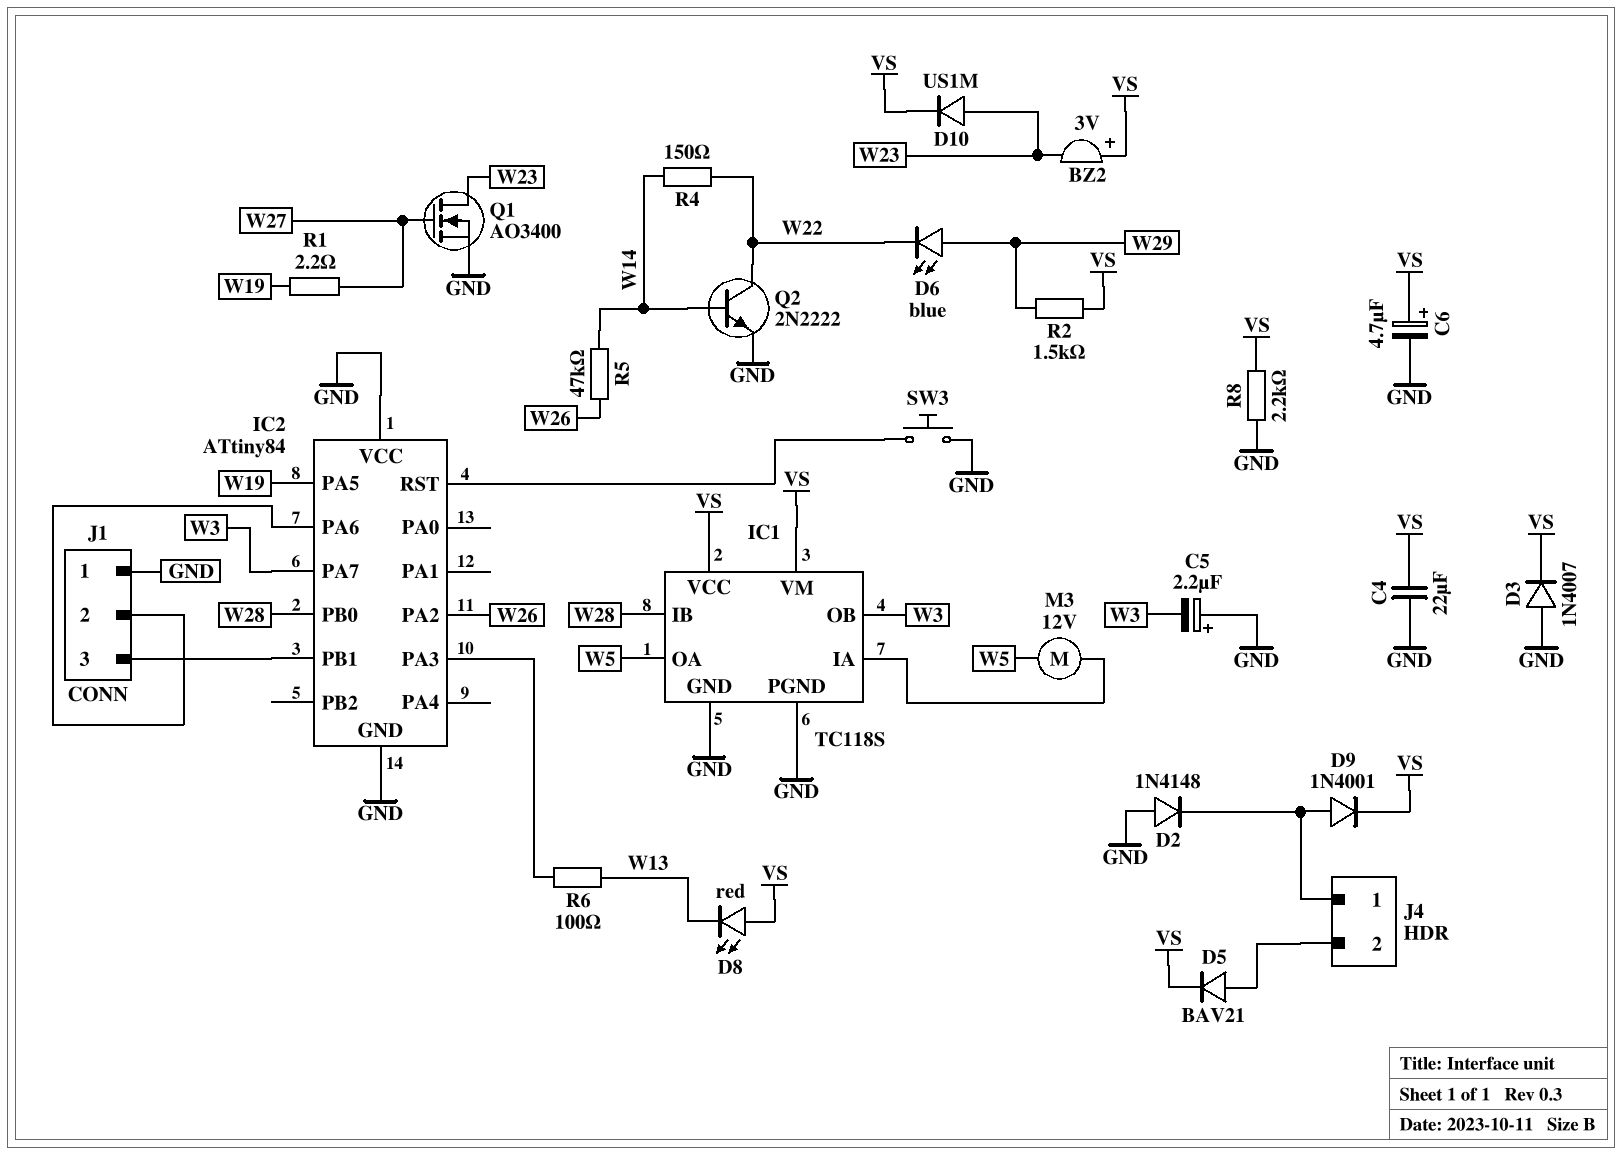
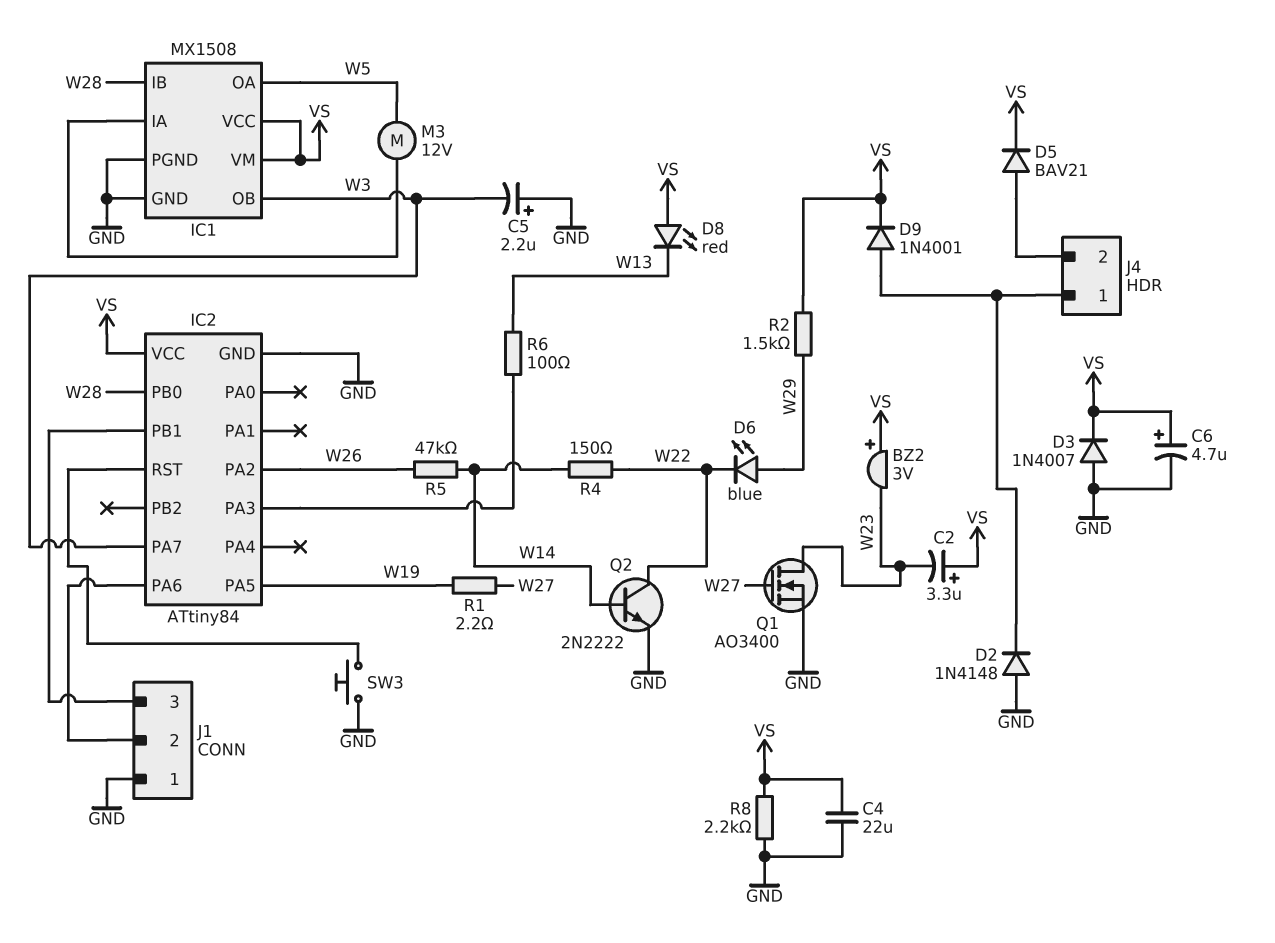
C2: none -> 3.3uF (plus VS, minus W23)
D10: diode US1M (A W23, K VS) -> none
IC1: TC118S -> MX1508
IC2 pin VCC: GND -> VS

